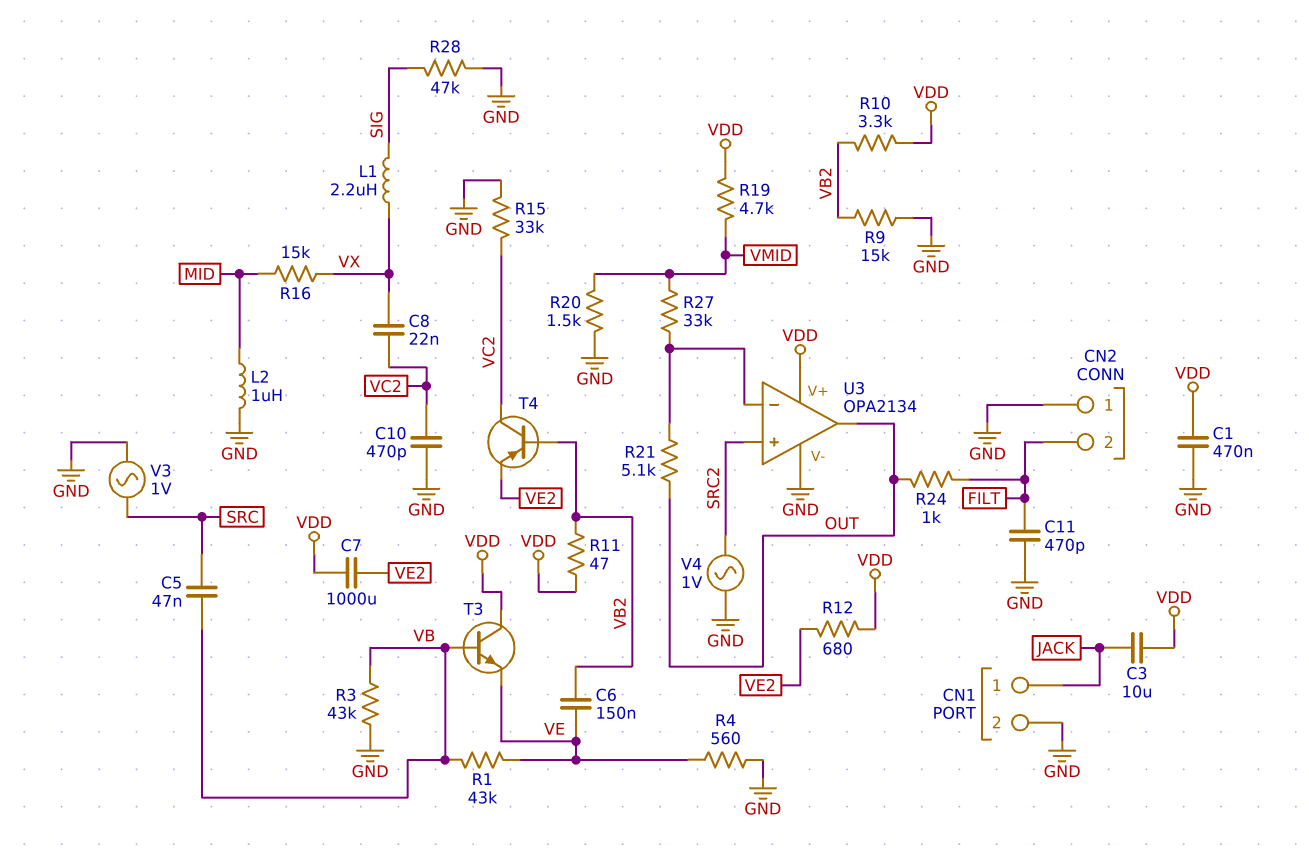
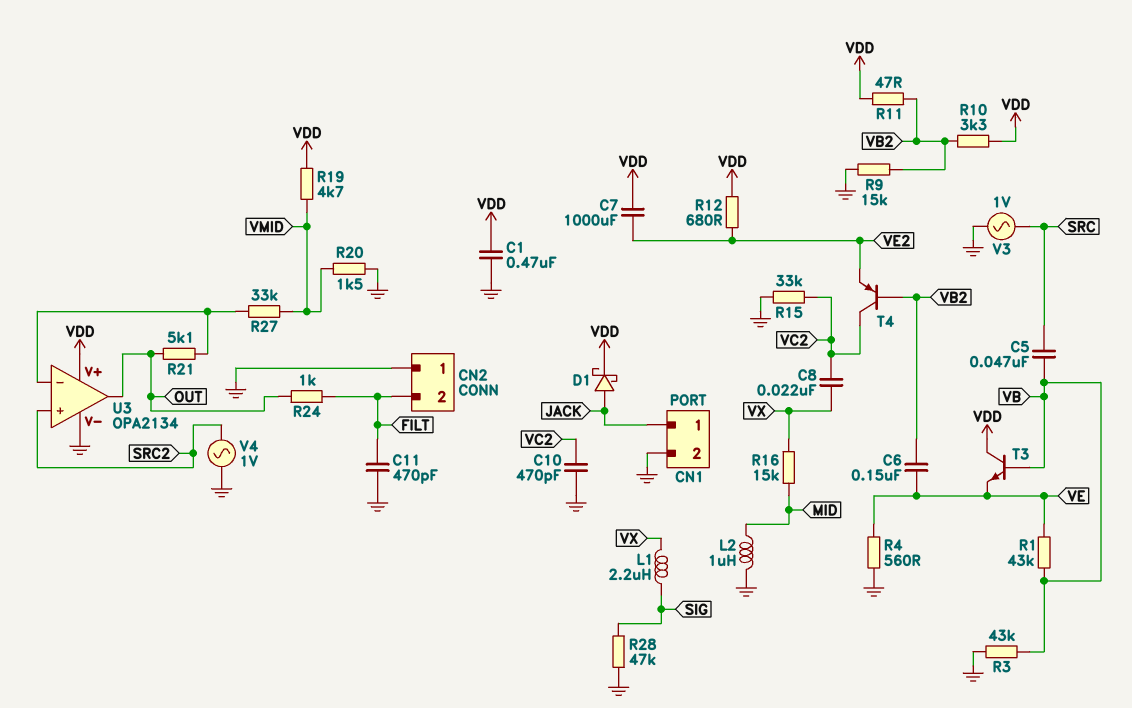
C3: 10uF (JACK, VDD) -> none
D1: none -> schottky (A JACK, K VDD)

